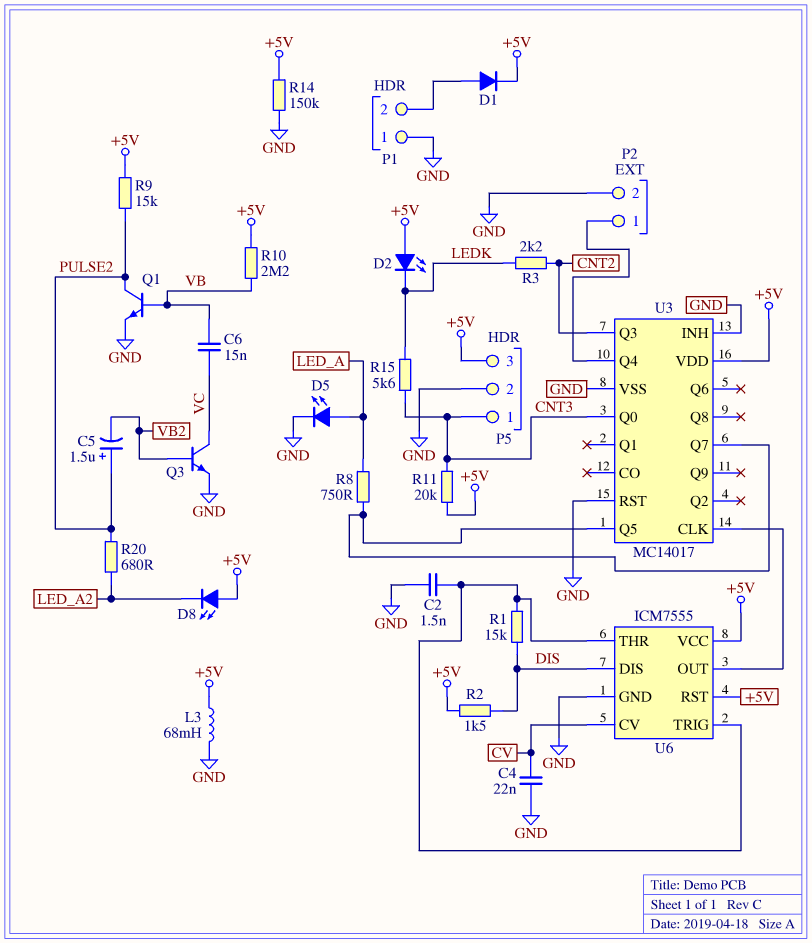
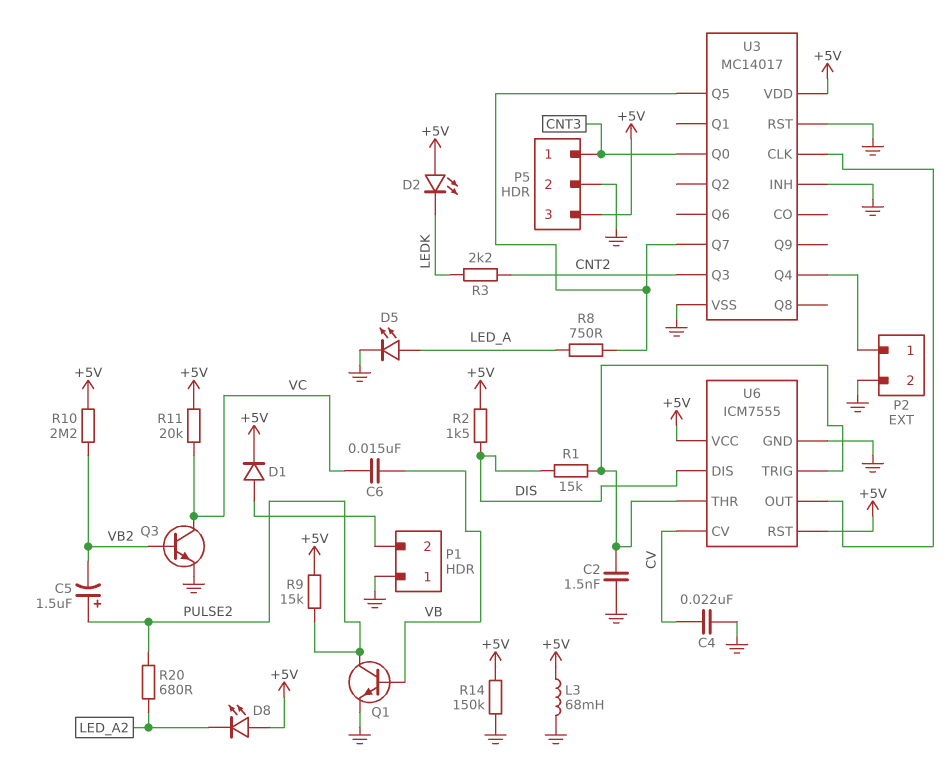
R10: 2.2M (+5V, VB) -> 2.2M (+5V, VB2)
R11: 20k (+5V, CNT3) -> 20k (+5V, VC)
R15: 5.6k (CNT3, LEDK) -> none

